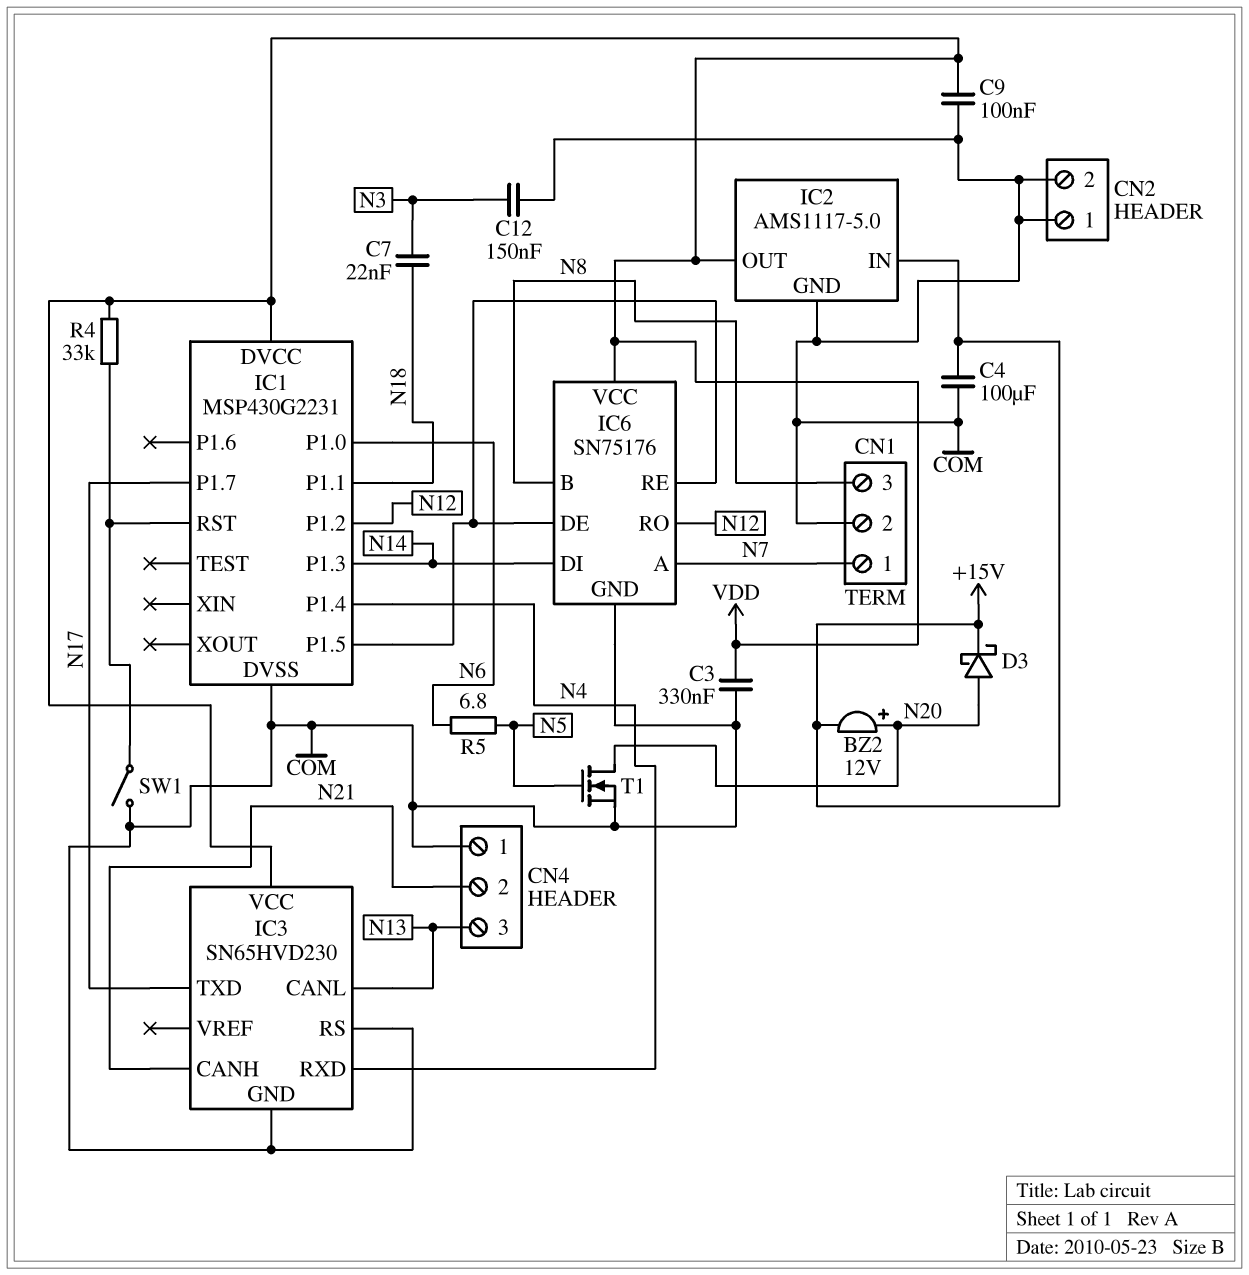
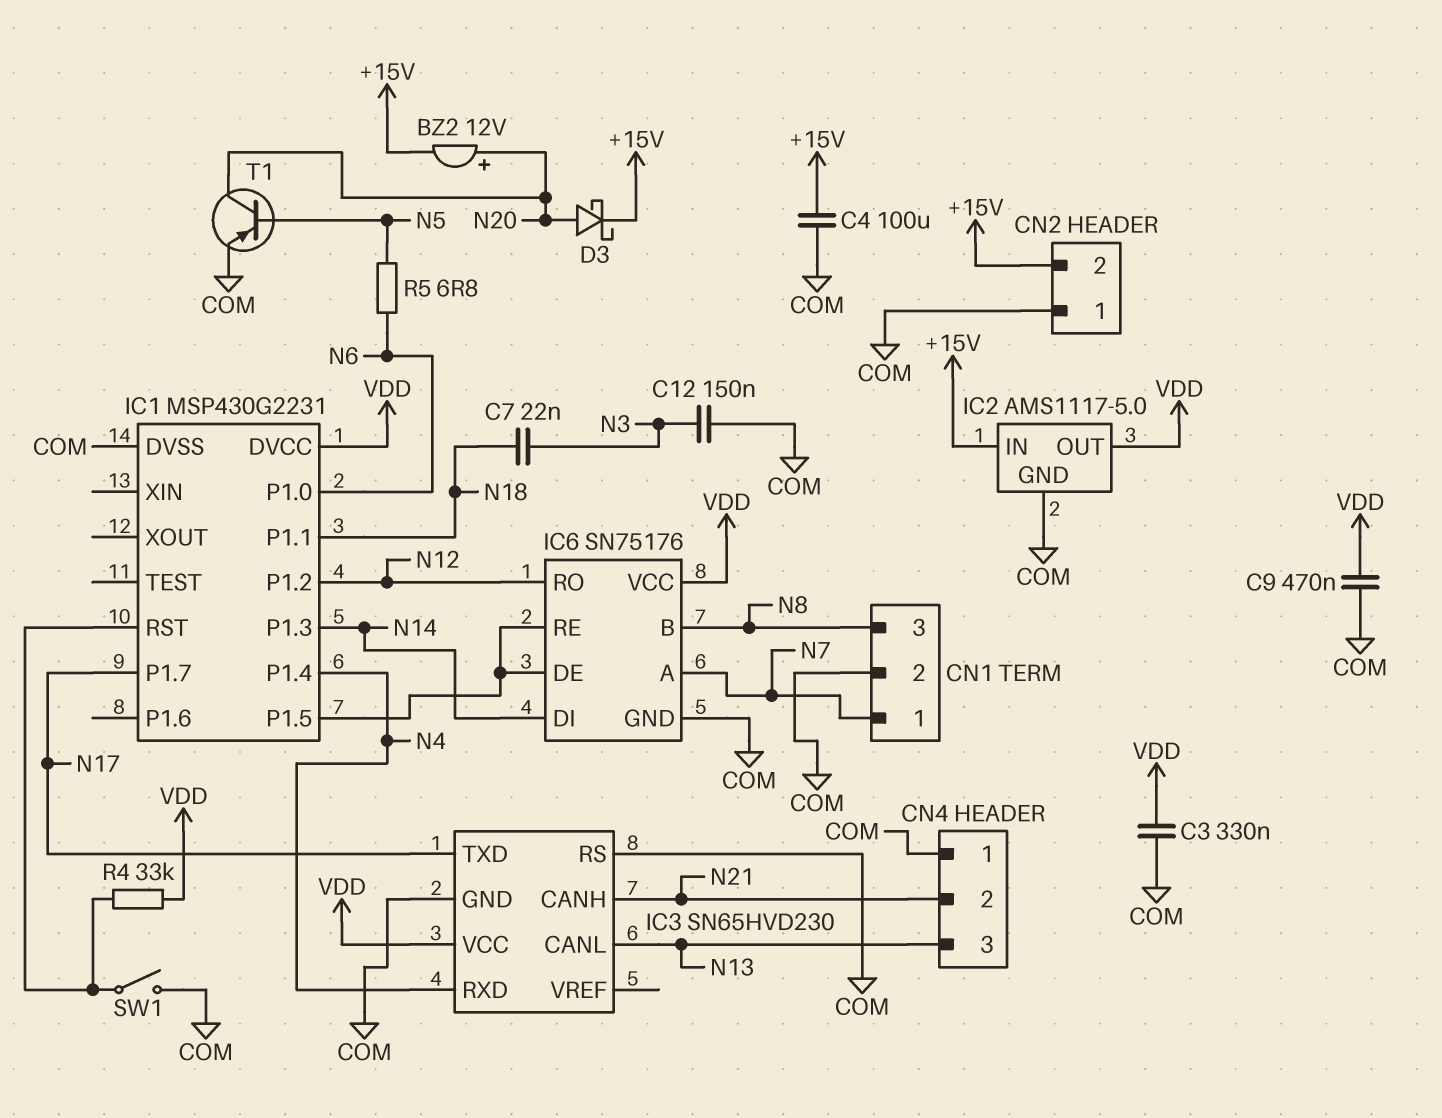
C9: 100nF (COM, VDD) -> 470nF (COM, VDD)
CN2 pin 2: COM -> +15V
T1: NMOS (G N5, D N20, S COM) -> PNP (B N5, C N20, E COM)

